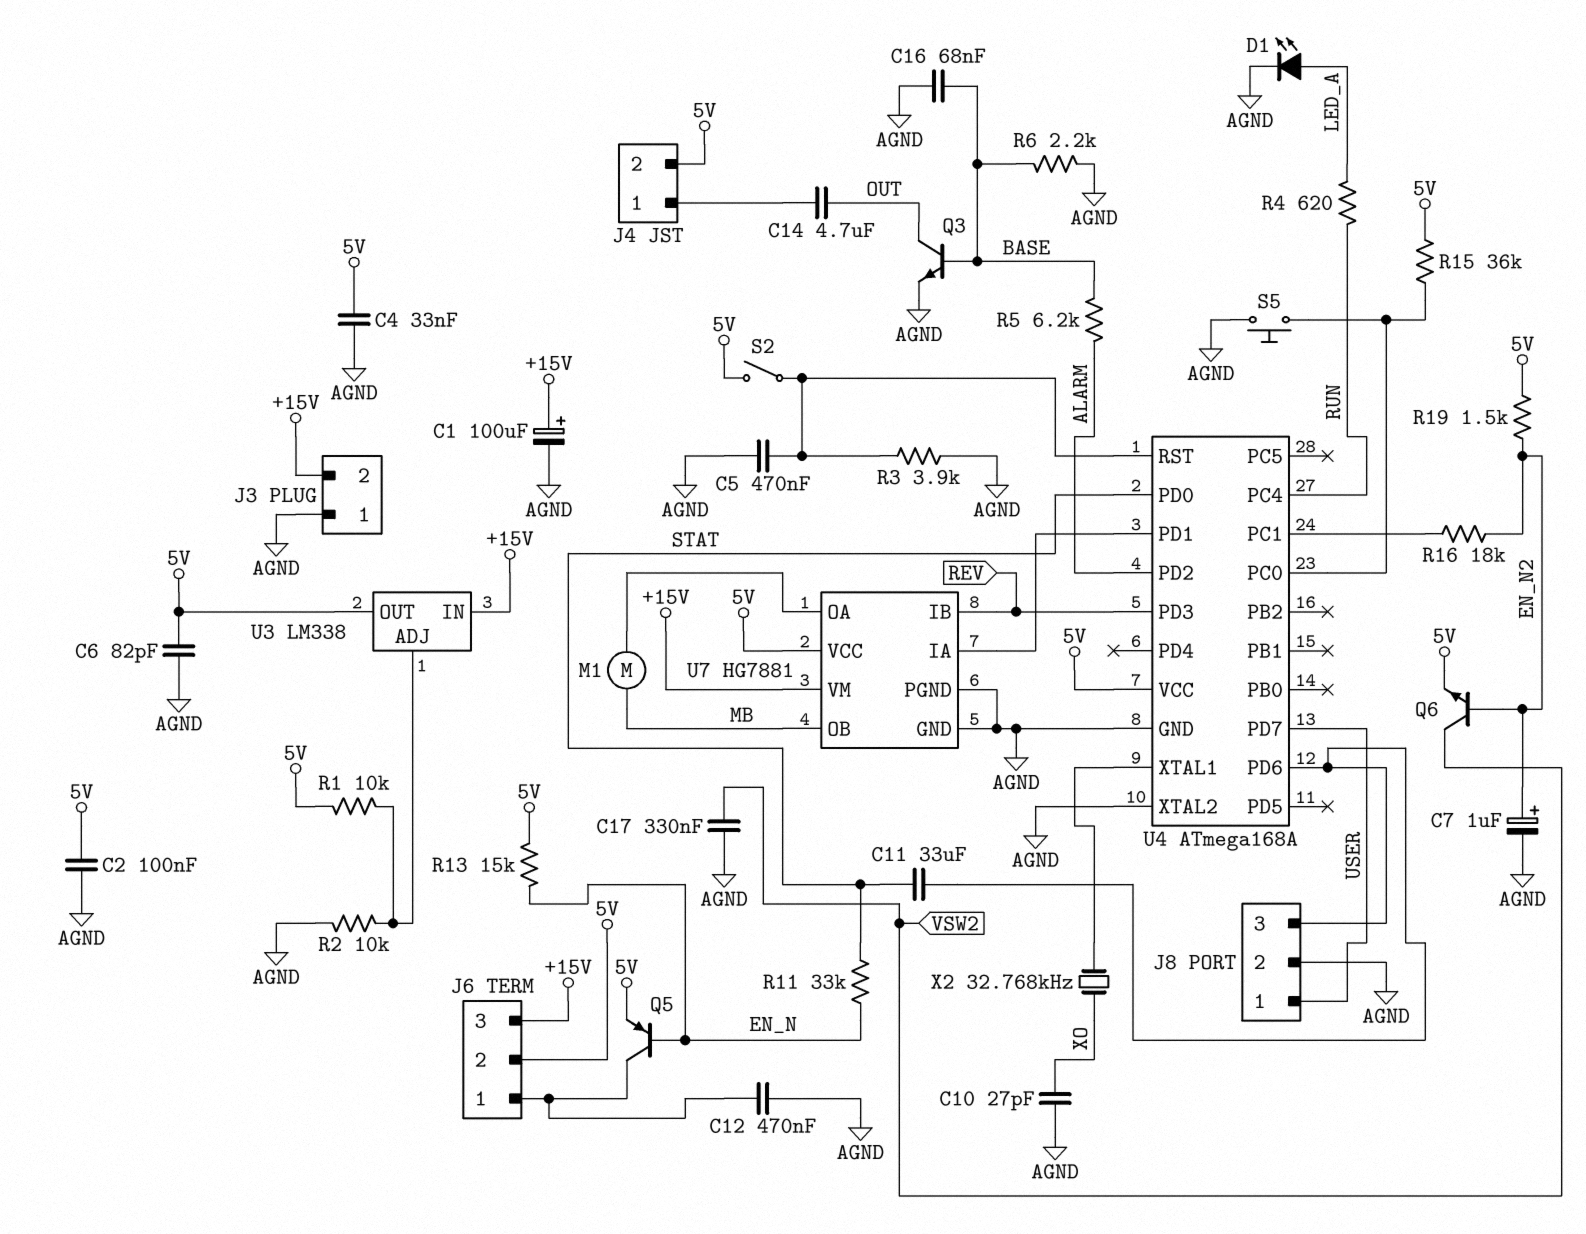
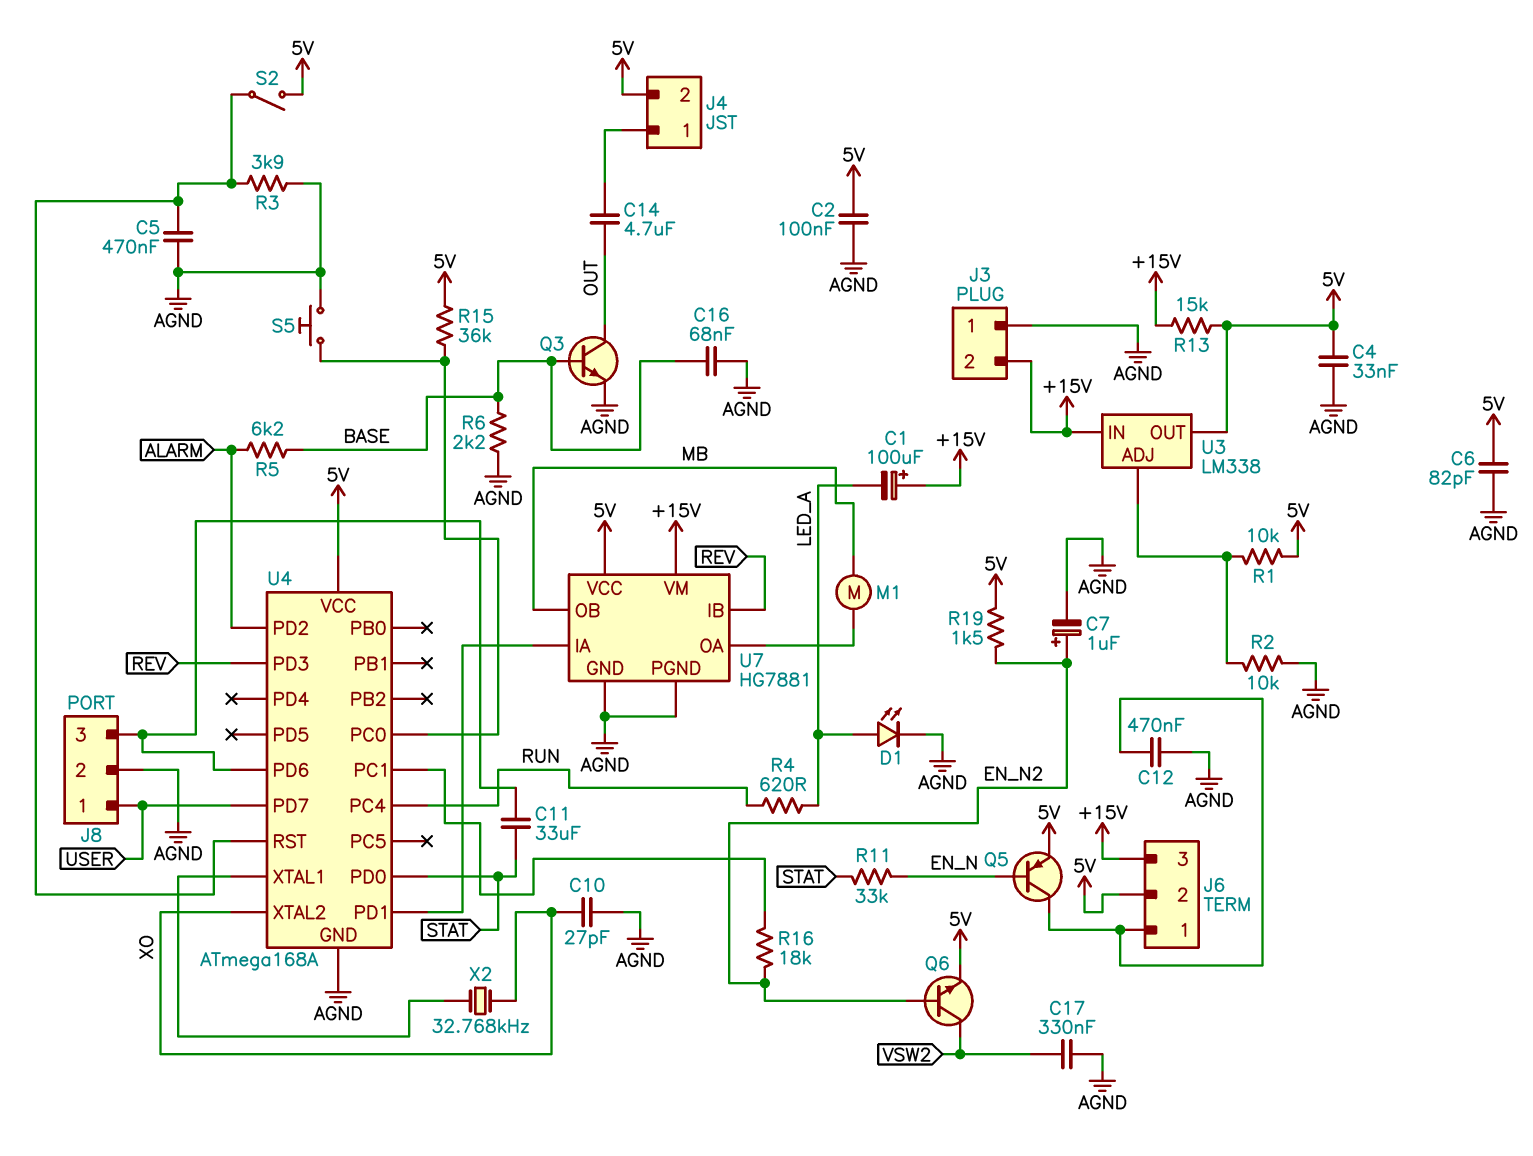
C1: 100uF (plus +15V, minus AGND) -> 100uF (plus +15V, minus LED_A)
R13: 15k (5V, EN_N) -> 15k (+15V, 5V)
U4 pin XTAL2: AGND -> XO

